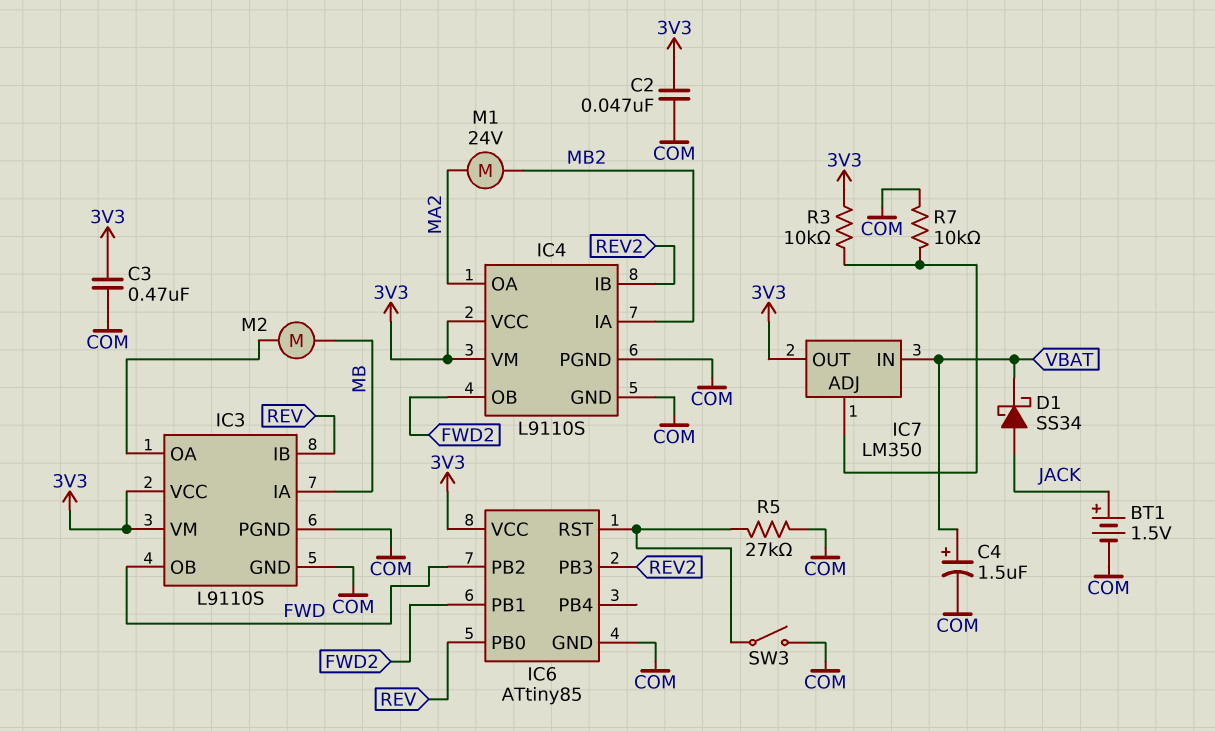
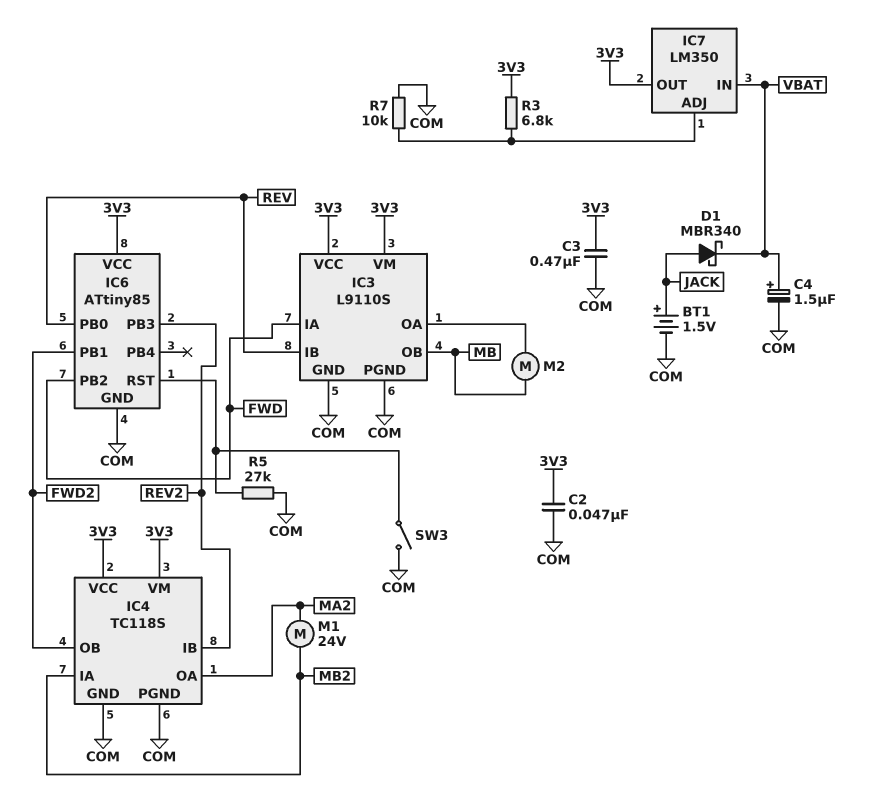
D1: schottky SS34 (A JACK, K VBAT) -> schottky MBR340 (A JACK, K VBAT)
IC3 pin IA: MB -> FWD
IC3 pin OB: FWD -> MB
IC4: L9110S -> TC118S
R3: 10k (3V3, IC7/ADJ) -> 6.8k (3V3, IC7/ADJ)

